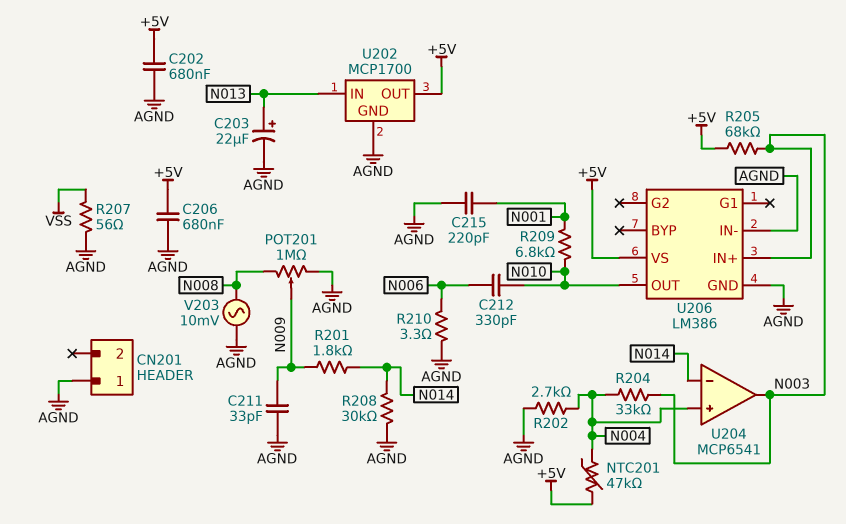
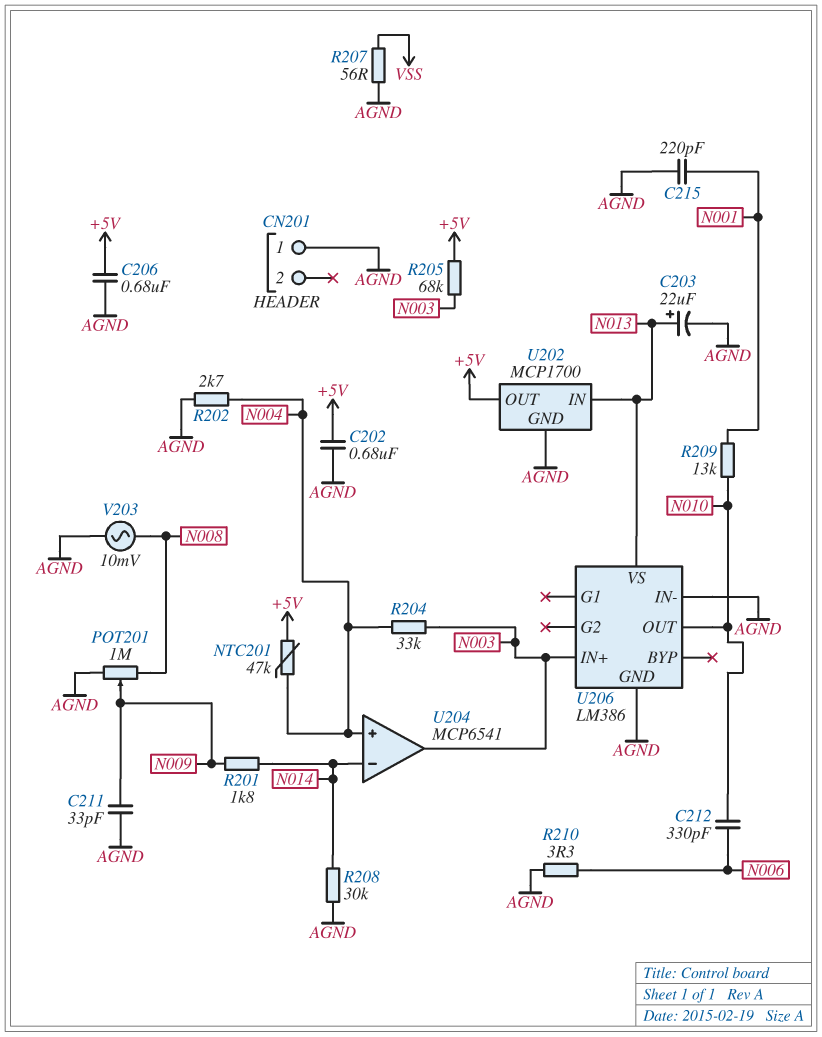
R209: 6.8k (N001, N010) -> 13k (N001, N010)
U206 pin VS: +5V -> N013

